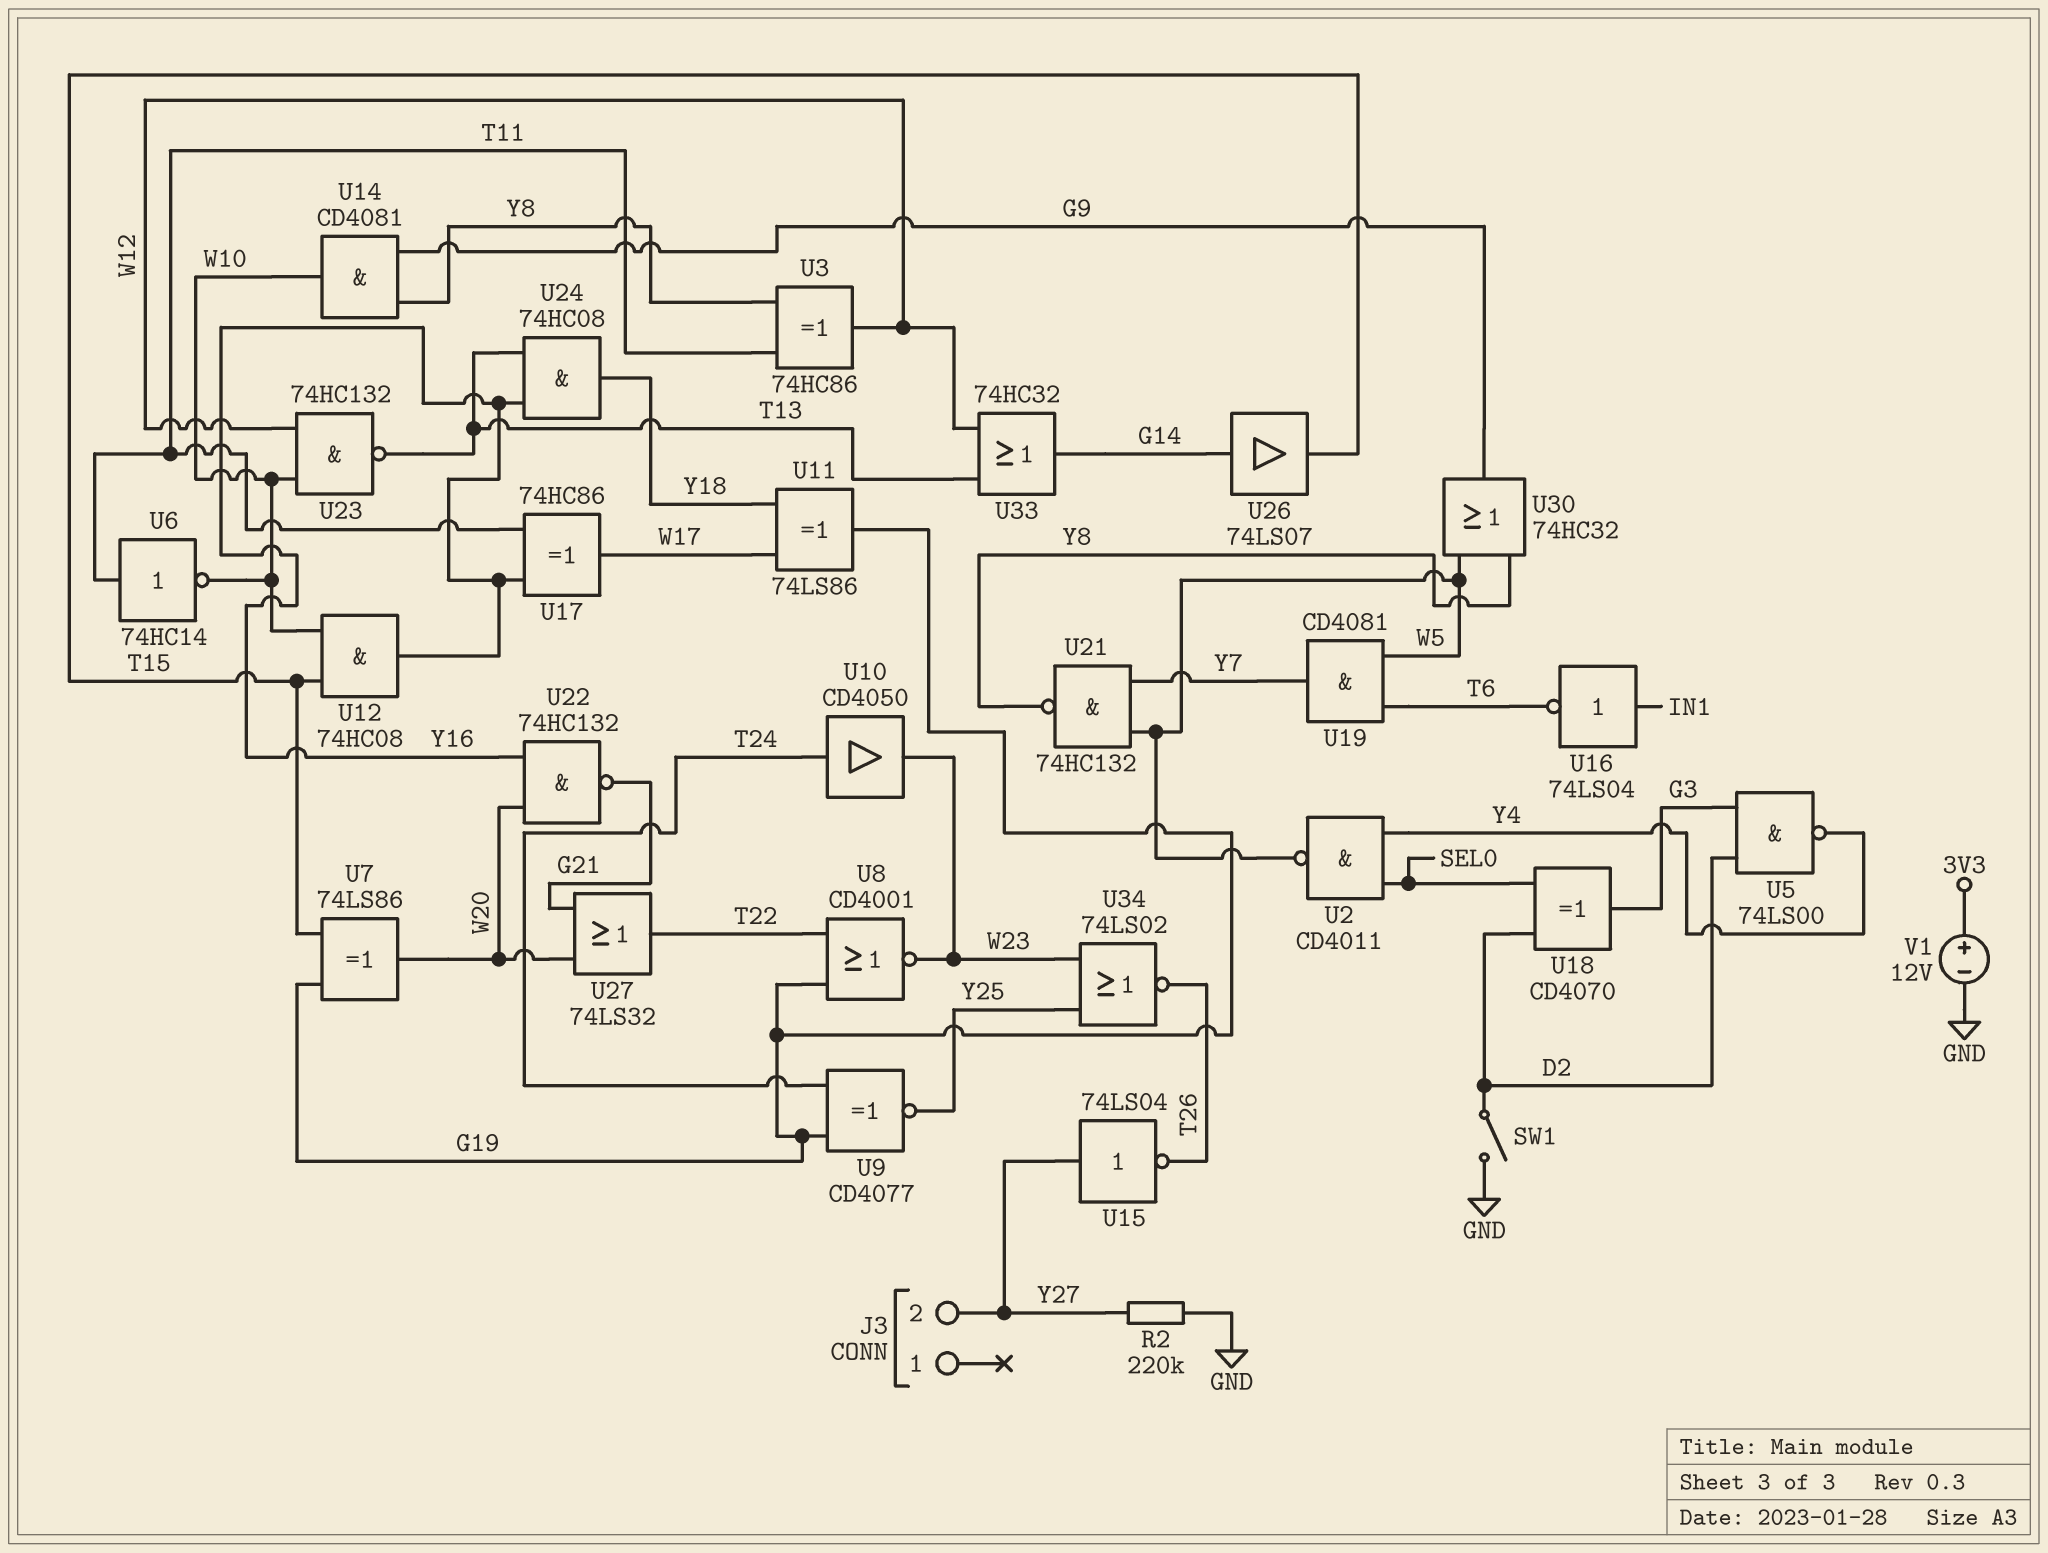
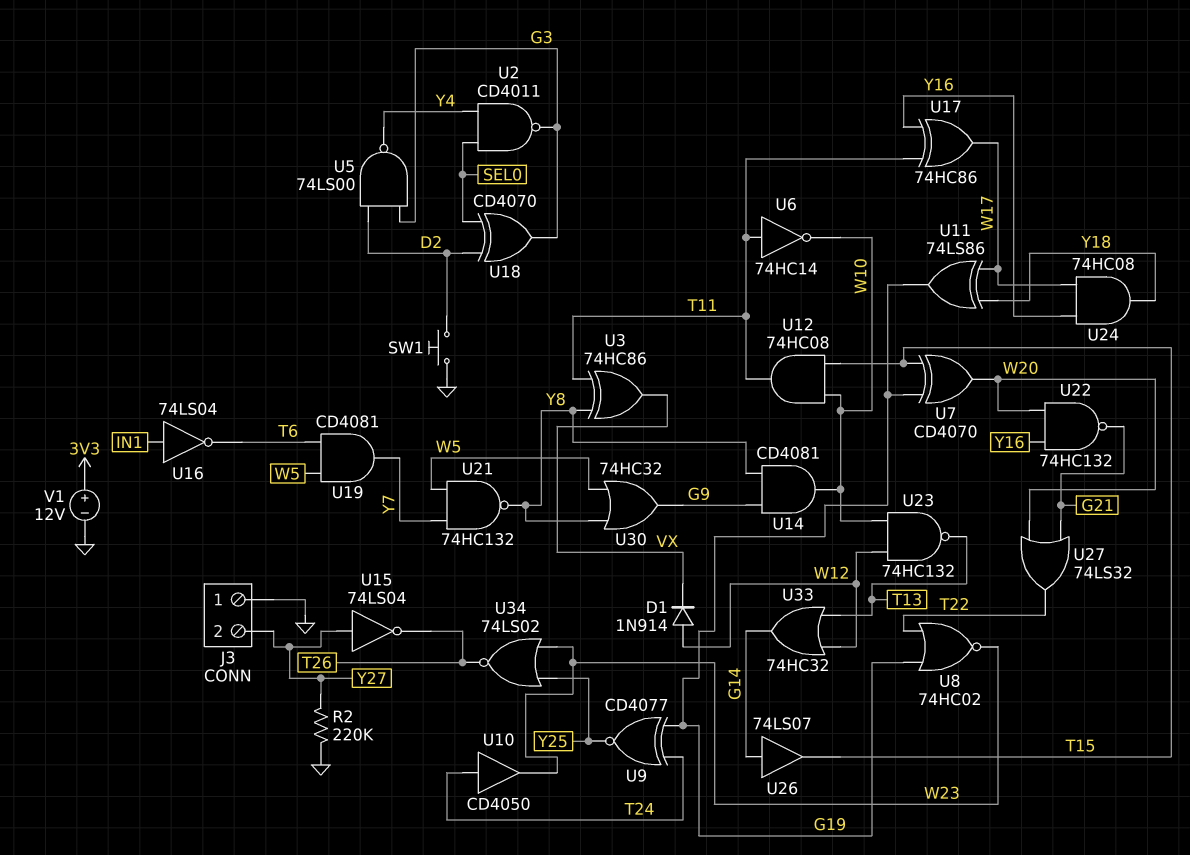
D1: none -> diode 1N914 (A W12, K VX)
J3 pin 1: none -> GND
SW1: switch (D2, GND) -> button (D2, GND)
U2: NAND CD4011 (in SEL0, in Y4, out W5) -> NAND CD4011 (in SEL0, in Y4, out G3)
U3: XOR 74HC86 (in T11, in Y8, out W12) -> XOR 74HC86 (in T11, in Y8, out VX)
U7: XOR 74LS86 (in G19, in T15, out W20) -> XOR CD4070 (in G19, in T15, out W20)
U8: NOR CD4001 (in G19, in T22, out W23) -> NOR 74HC02 (in G19, in T22, out W23)
U12: AND 74HC08 (in T15, in W10, out Y16) -> AND 74HC08 (in T15, in W10, out T11)
U24: AND 74HC08 (in T13, in Y16, out Y18) -> AND 74HC08 (in W17, in Y16, out Y18)

